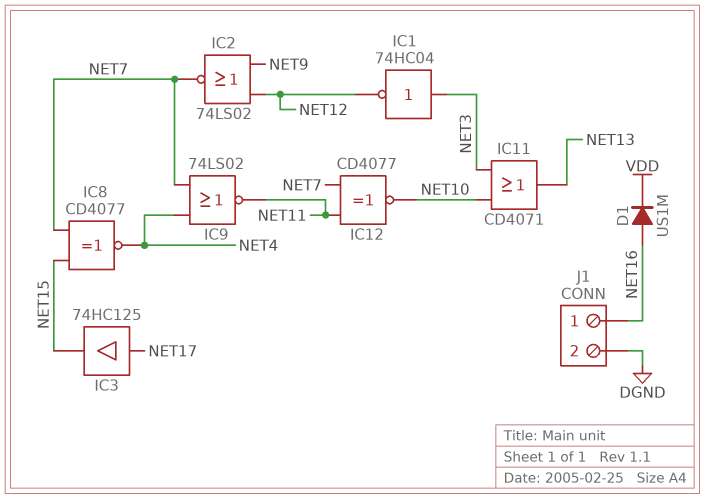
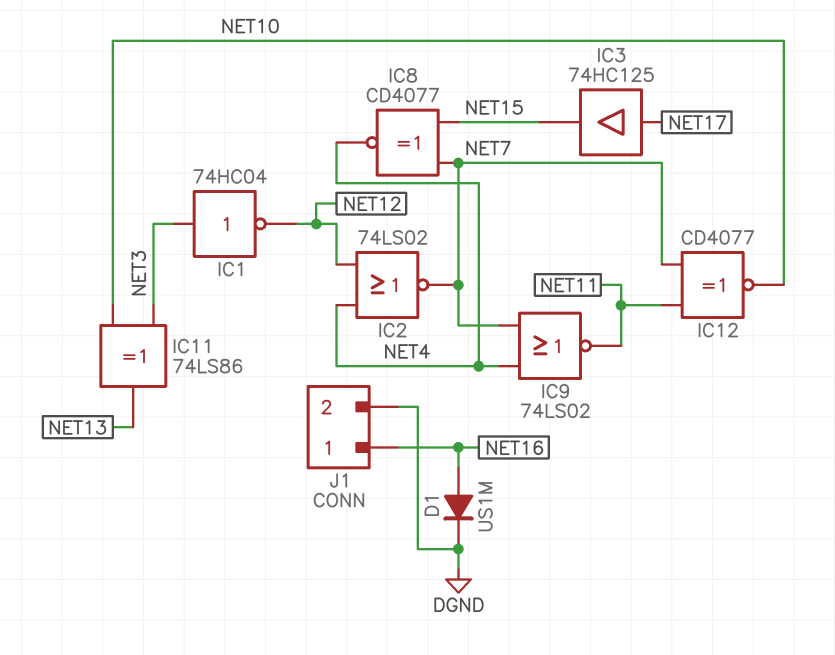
D1: diode US1M (A NET16, K VDD) -> diode US1M (A NET16, K DGND)
IC2: NOR 74LS02 (in NET9, in NET12, out NET7) -> NOR 74LS02 (in NET4, in NET12, out NET7)
IC11: OR CD4071 (in NET3, in NET10, out NET13) -> XOR 74LS86 (in NET3, in NET10, out NET13)

